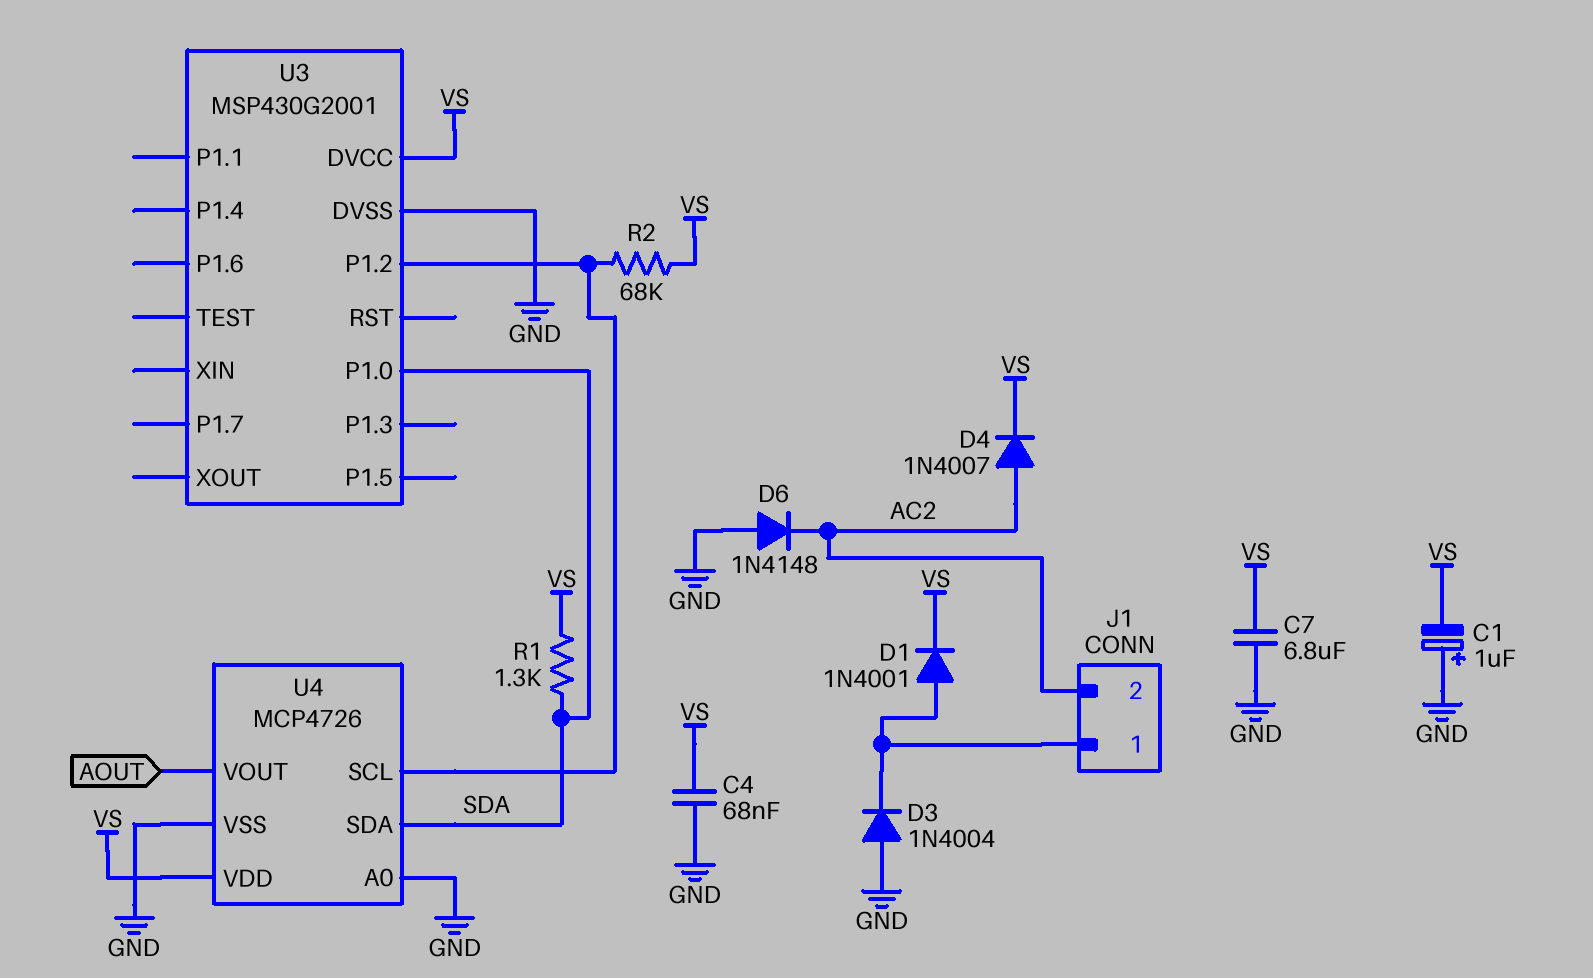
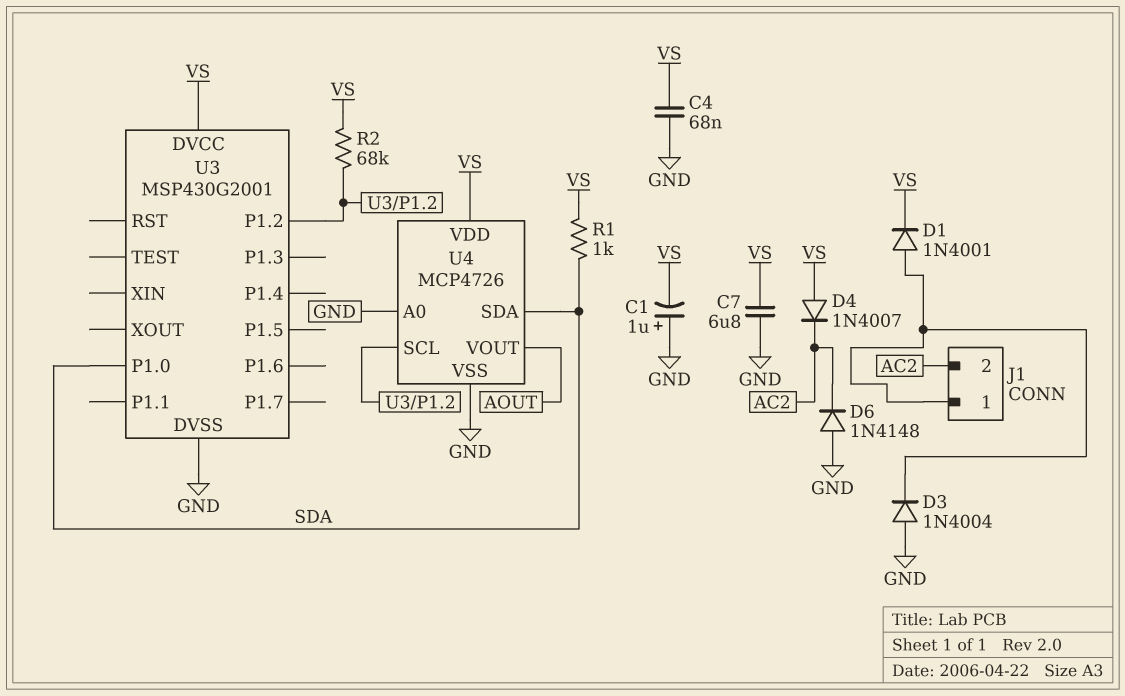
D4: diode 1N4007 (A AC2, K VS) -> diode 1N4007 (A VS, K AC2)
R1: 1.3k (SDA, VS) -> 1k (SDA, VS)

